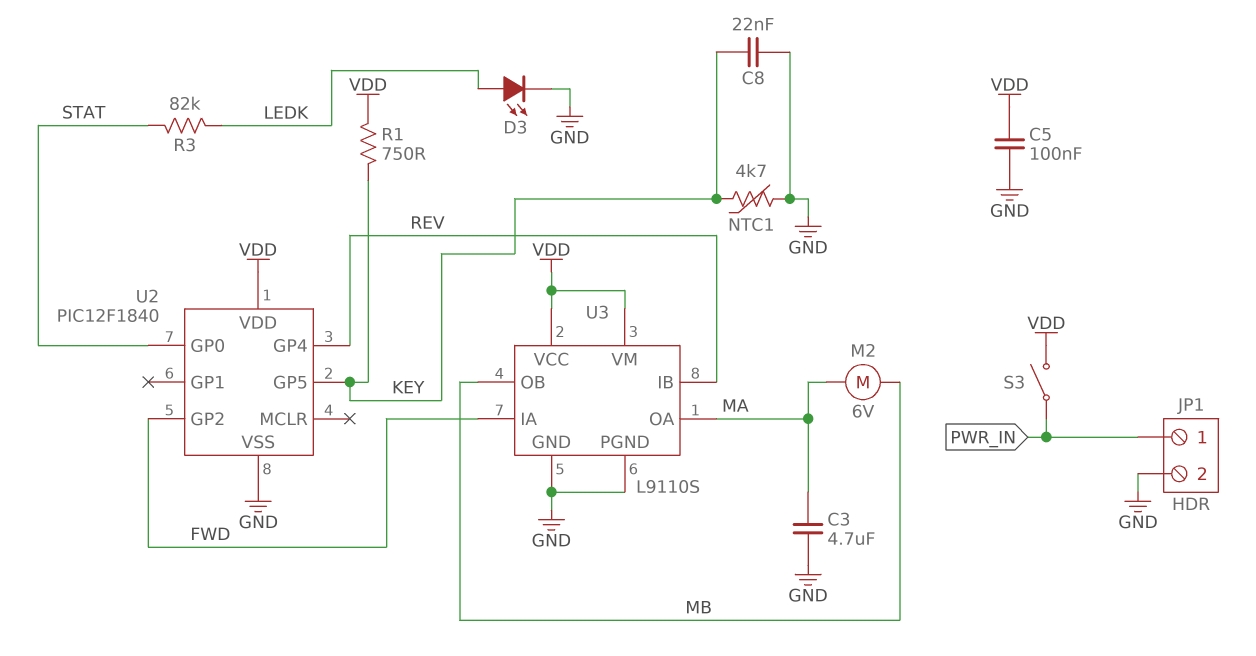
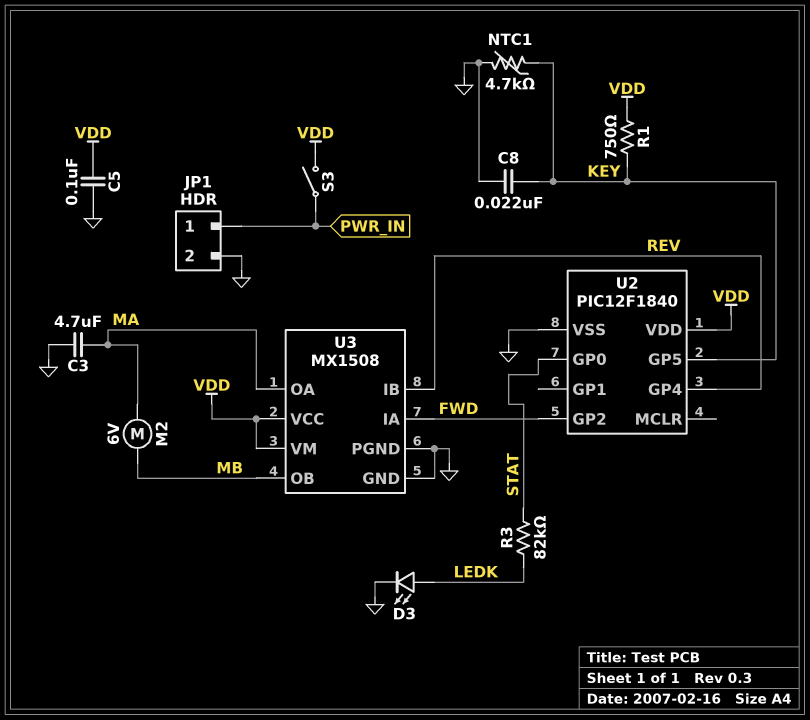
U3: L9110S -> MX1508

